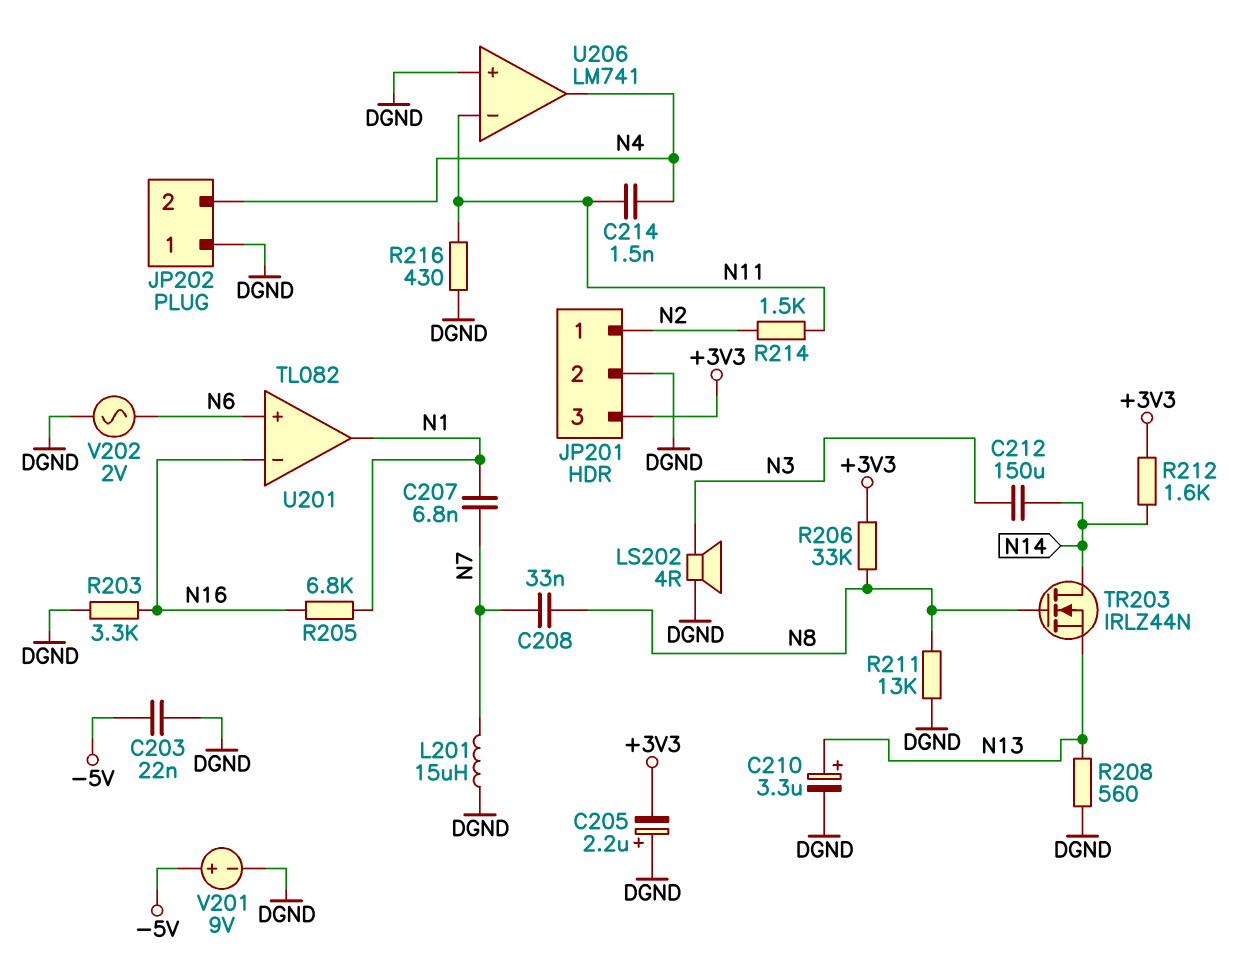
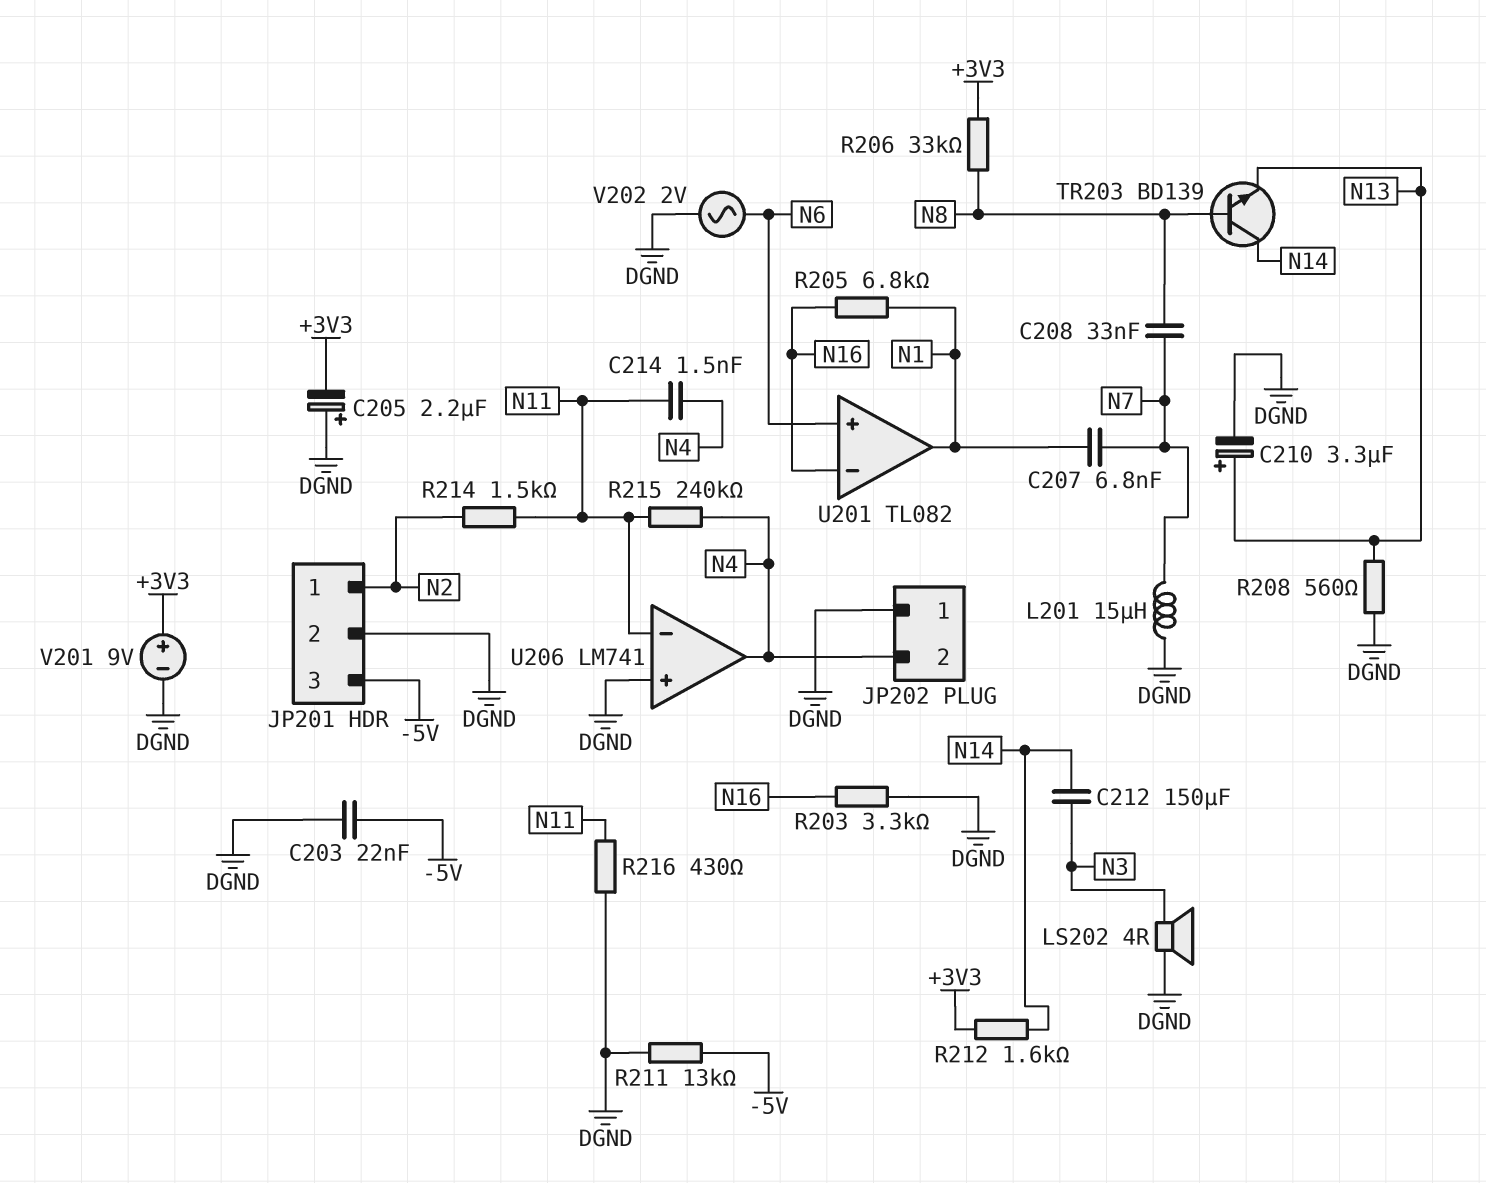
JP201 pin 3: +3V3 -> -5V
R211: 13k (DGND, N8) -> 13k (-5V, DGND)
R215: none -> 240k (N4, N11)
TR203: NMOS IRLZ44N (G N8, D N14, S N13) -> NPN BD139 (B N8, C N14, E N13)
V201: 9V (plus -5V, minus DGND) -> 9V (plus +3V3, minus DGND)

